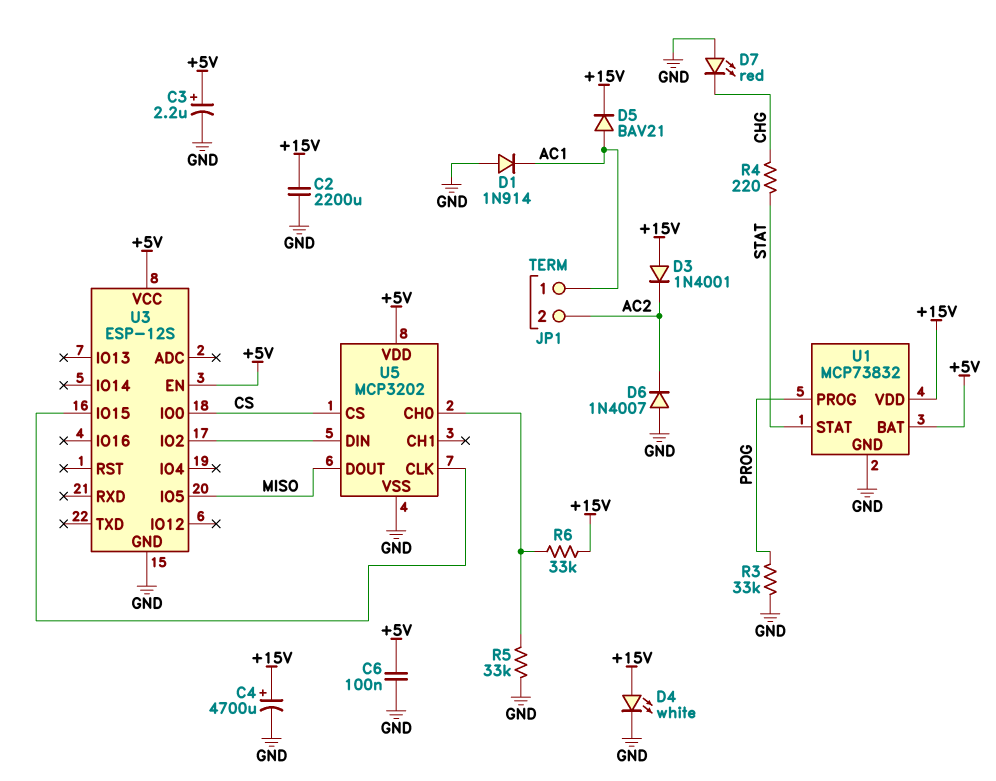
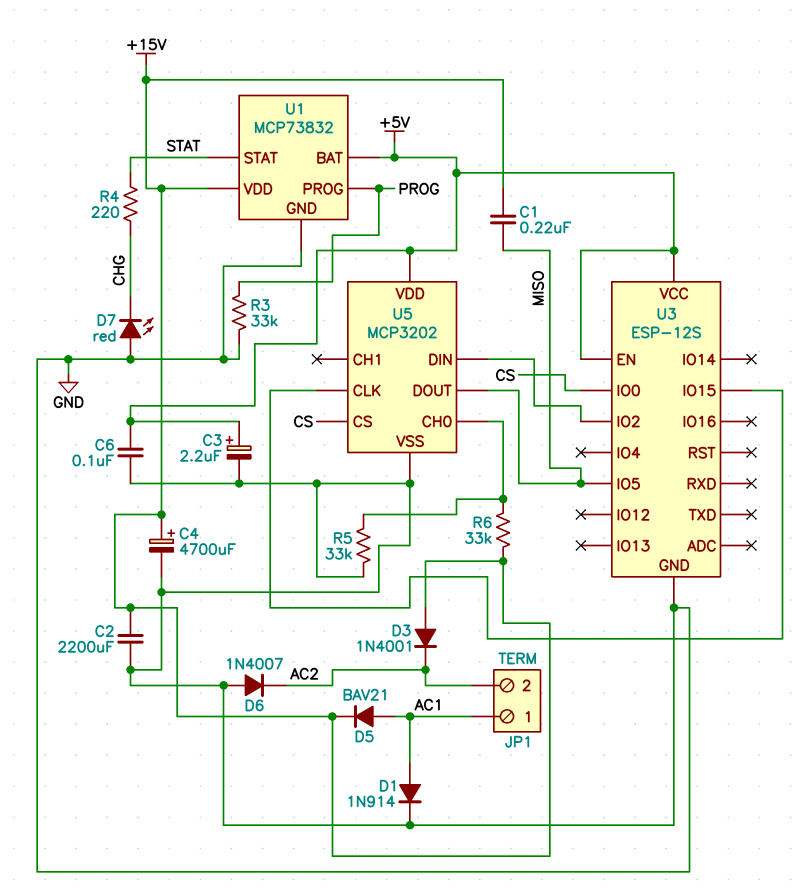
C1: none -> 220nF (+15V, MISO)
D1: diode 1N914 (A GND, K AC1) -> diode 1N914 (A AC1, K GND)
D4: LED white (A +15V, K GND) -> none

